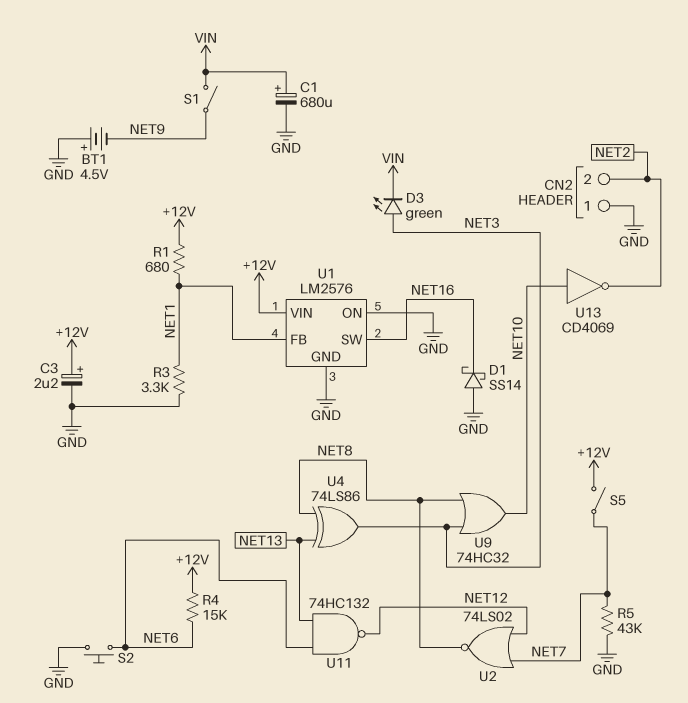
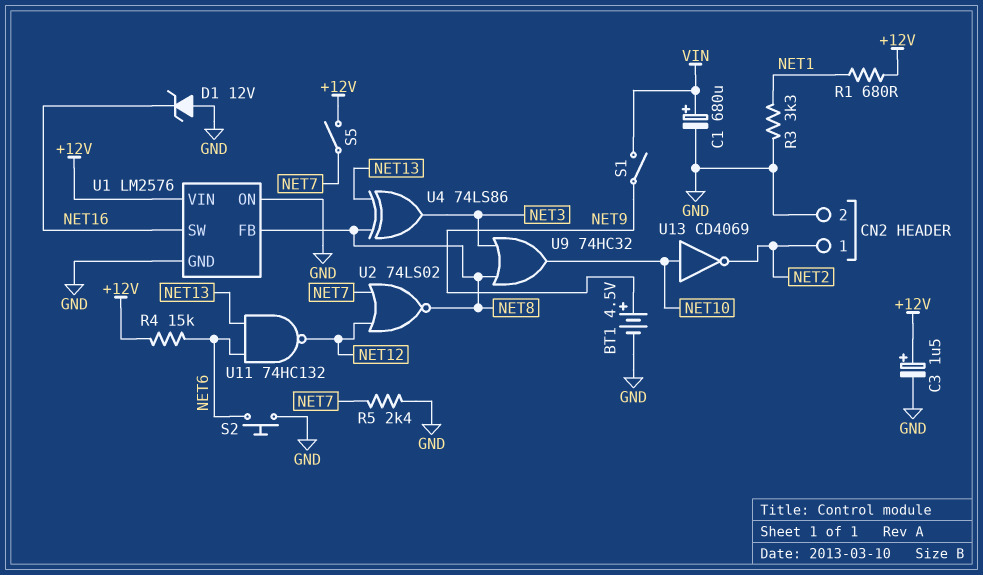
BT1: 4.5V (plus GND, minus NET9) -> 4.5V (plus NET9, minus GND)
C3: 2.2uF (plus +12V, minus GND) -> 1.5uF (plus +12V, minus GND)
CN2 pin 1: GND -> NET2
CN2 pin 2: NET2 -> GND
D1: schottky SS14 (A GND, K NET16) -> zener 12V (A GND, K NET16)
D3: LED green (A NET3, K VIN) -> none
R5: 43k (GND, NET7) -> 2.4k (GND, NET7)
U1 pin FB: NET1 -> NET8

